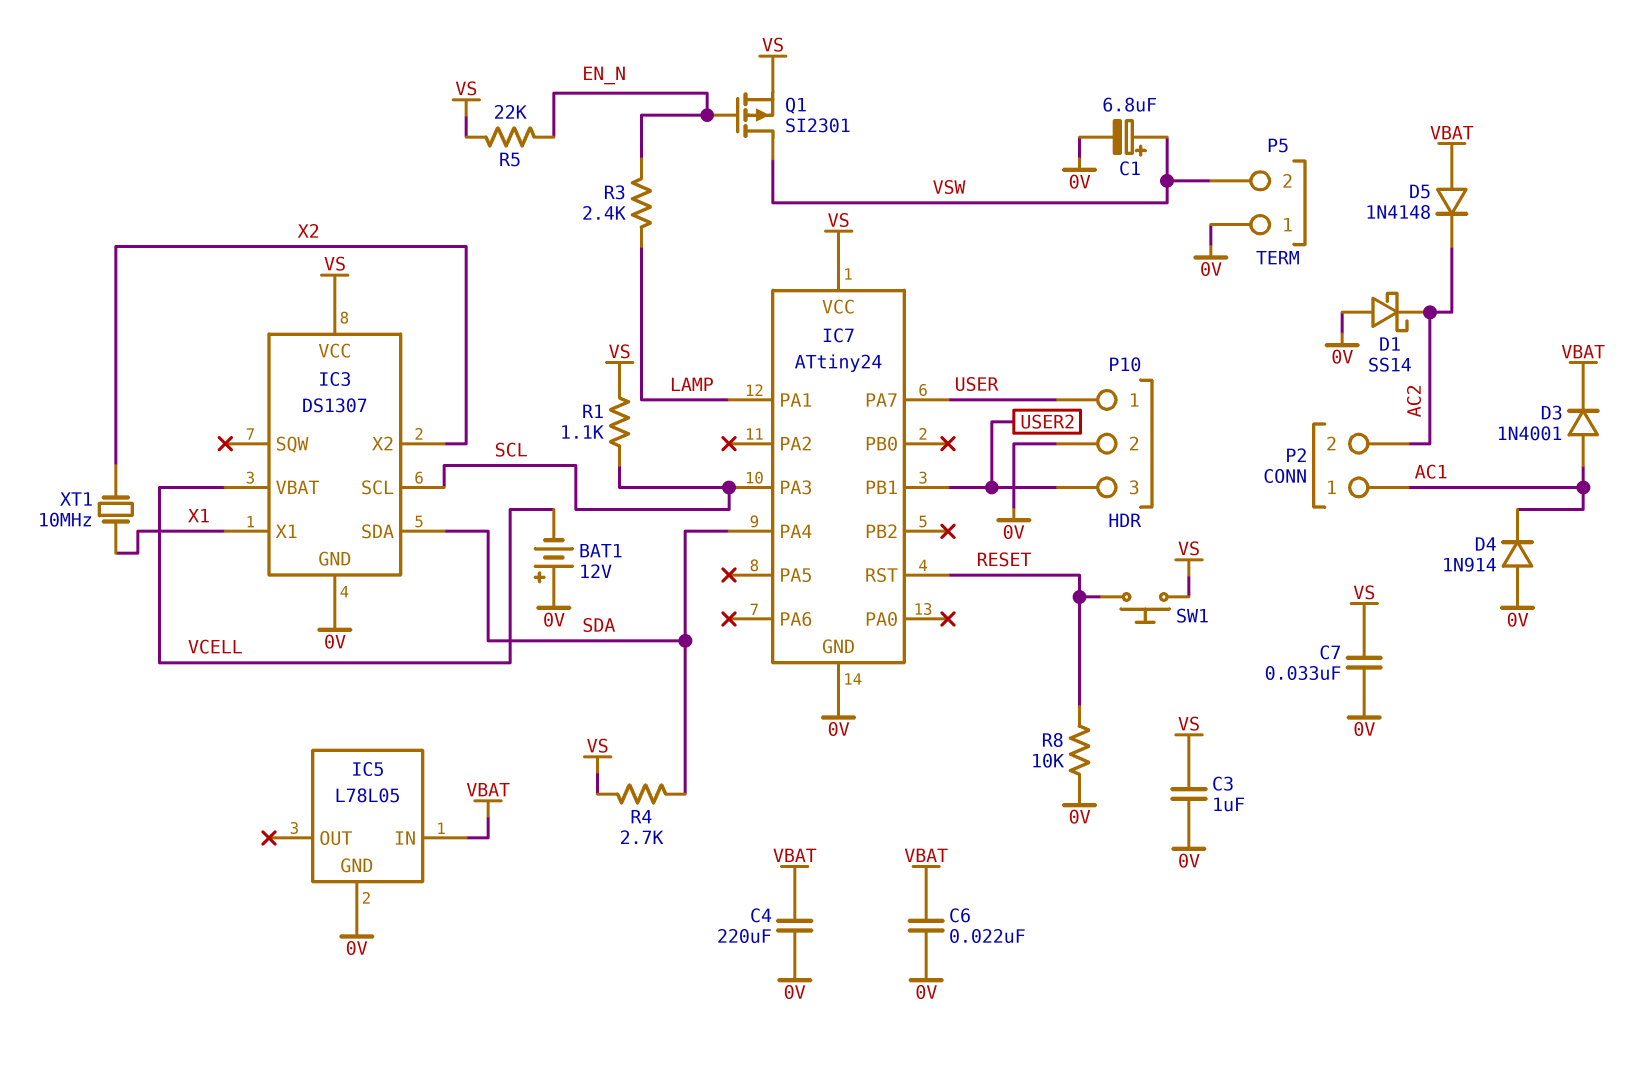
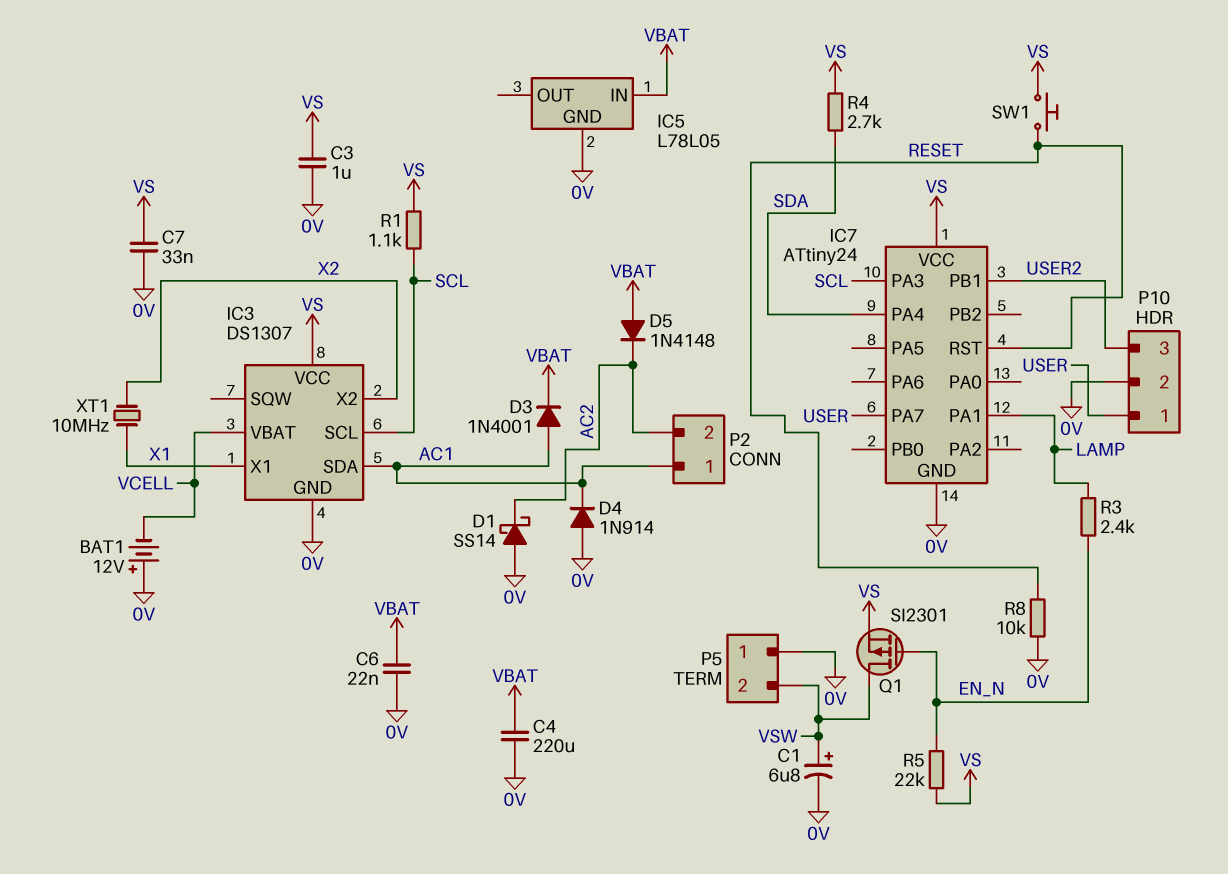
IC3 pin SDA: SDA -> AC1

